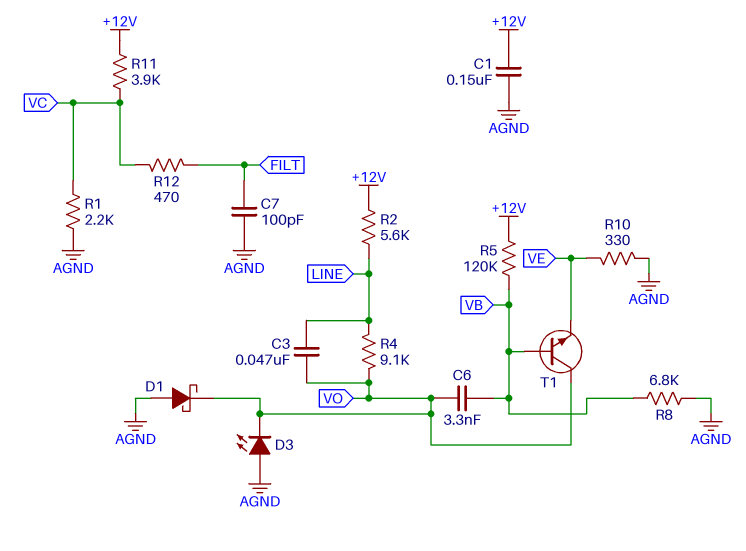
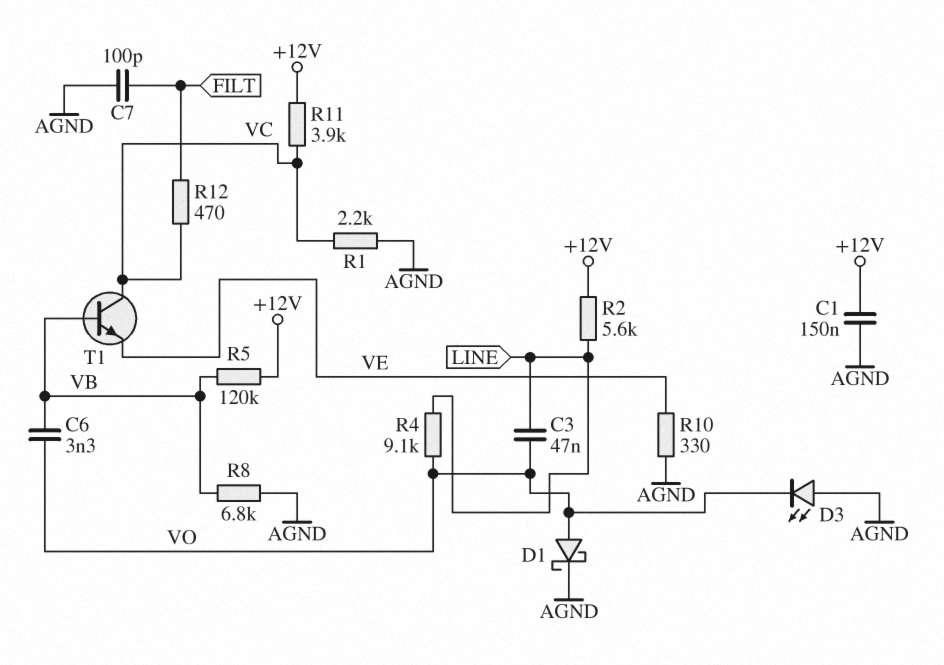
D1: schottky (A AGND, K VO) -> schottky (A VO, K AGND)
T1: NPN (B VB, C VO, E VE) -> NPN (B VB, C VC, E VE)

